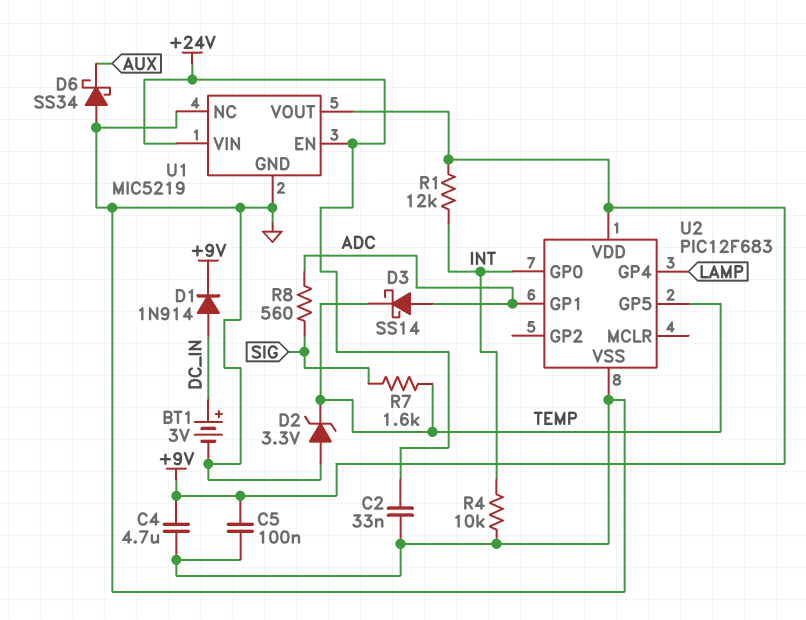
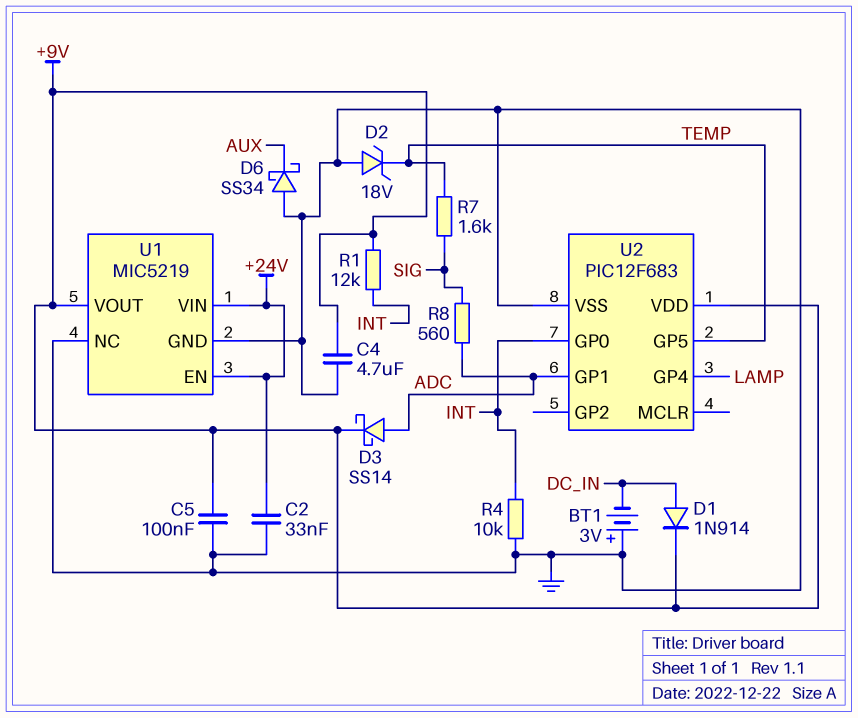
BT1: 3V (plus DC_IN, minus GND) -> 3V (plus GND, minus DC_IN)
D2: zener 3.3V (A GND, K TEMP) -> zener 18V (A GND, K TEMP)
D3: schottky SS14 (A ADC, K TEMP) -> schottky SS14 (A ADC, K +9V)

